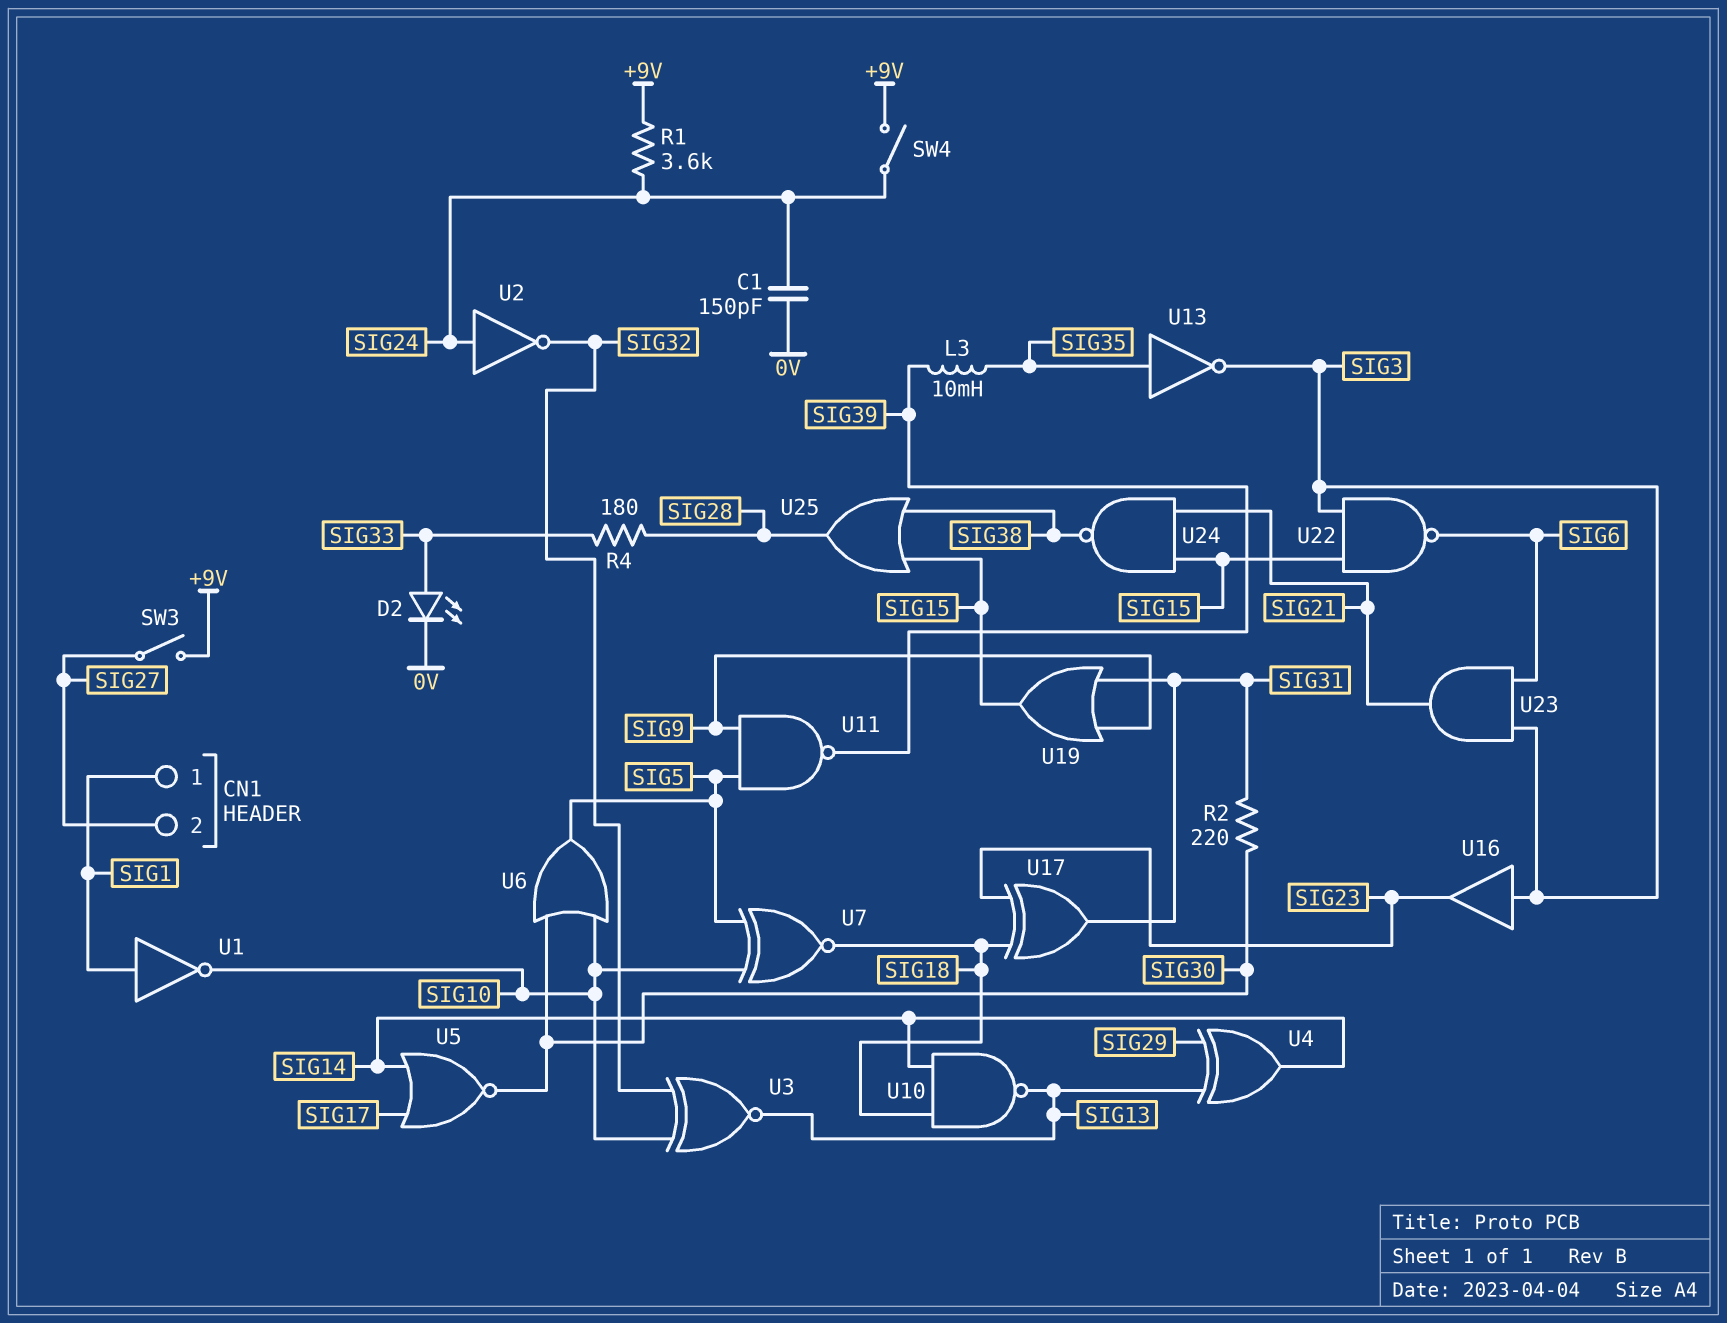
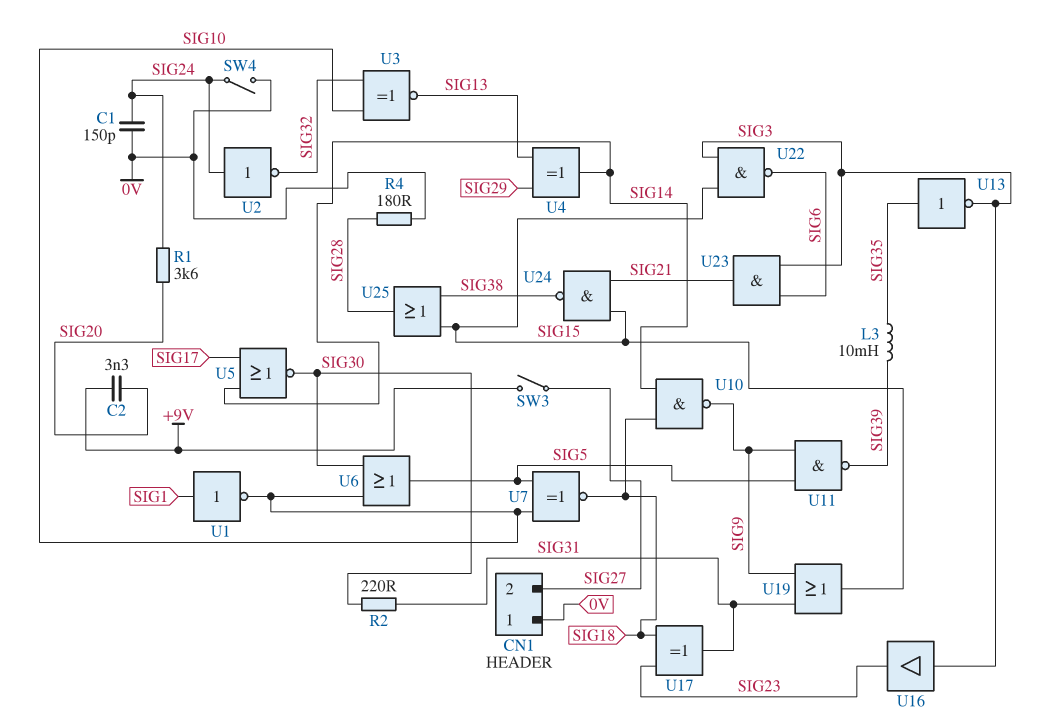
C2: none -> 3.3nF (+9V, SIG20)
CN1 pin 1: SIG1 -> 0V
D2: LED (A SIG33, K 0V) -> none
R1: 3.6k (+9V, SIG24) -> 3.6k (SIG20, SIG24)
R4: 180 (SIG28, SIG33) -> 180 (0V, SIG28)
SW4: switch (+9V, SIG24) -> switch (0V, SIG24)
U10: NAND (in SIG14, in SIG18, out SIG13) -> NAND (in SIG14, in SIG18, out SIG9)

